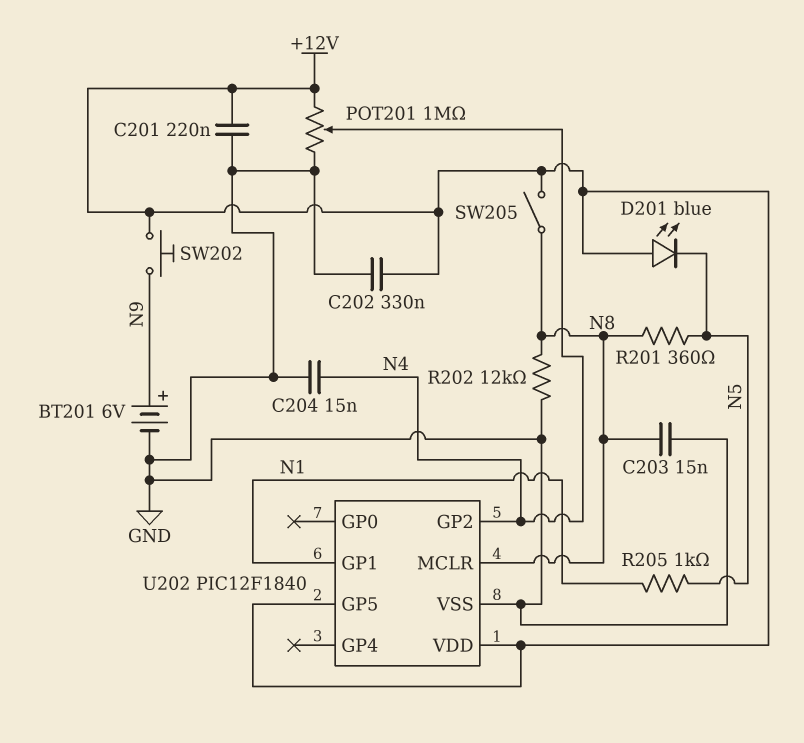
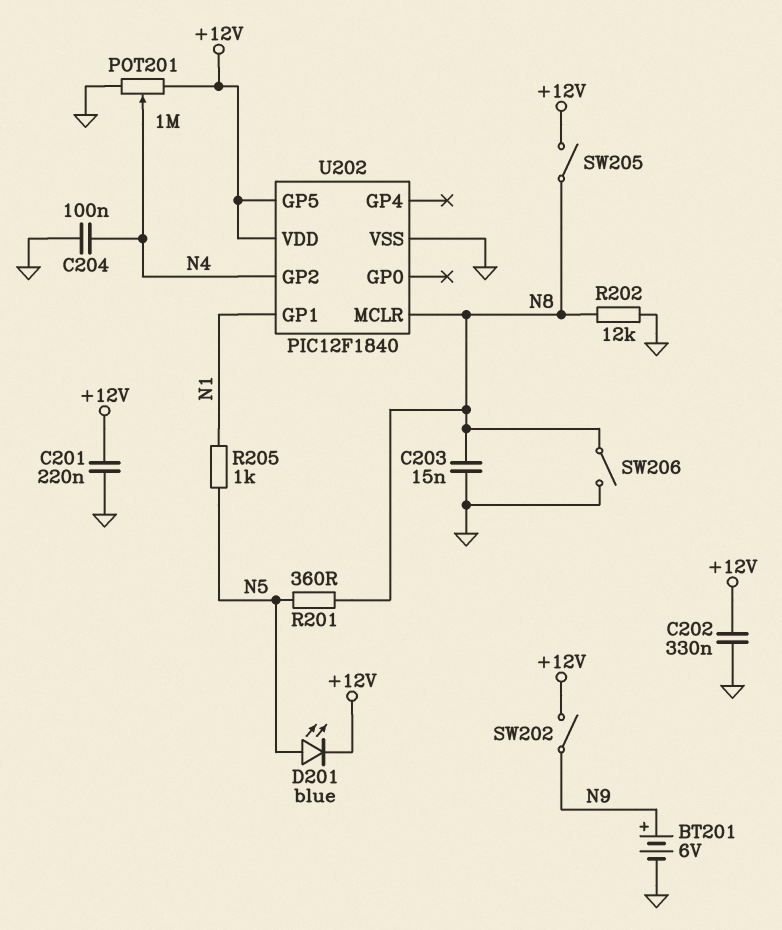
C204: 15nF (GND, N4) -> 100nF (GND, N4)
D201: LED blue (A +12V, K N5) -> LED blue (A N5, K +12V)
SW202: button (+12V, N9) -> switch (+12V, N9)
SW206: none -> switch (GND, N8)

